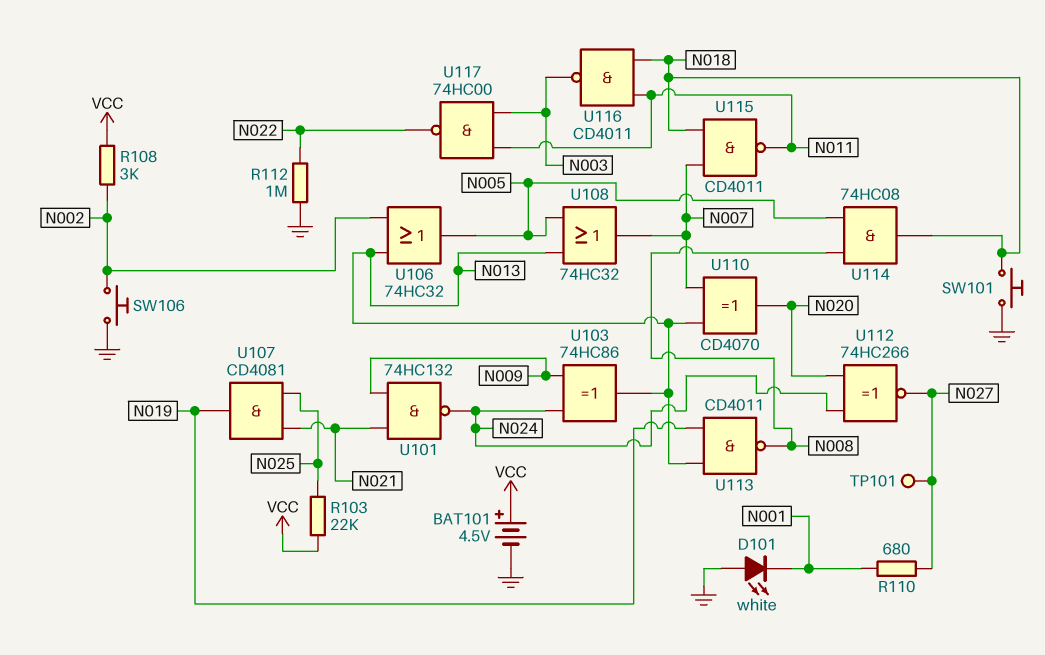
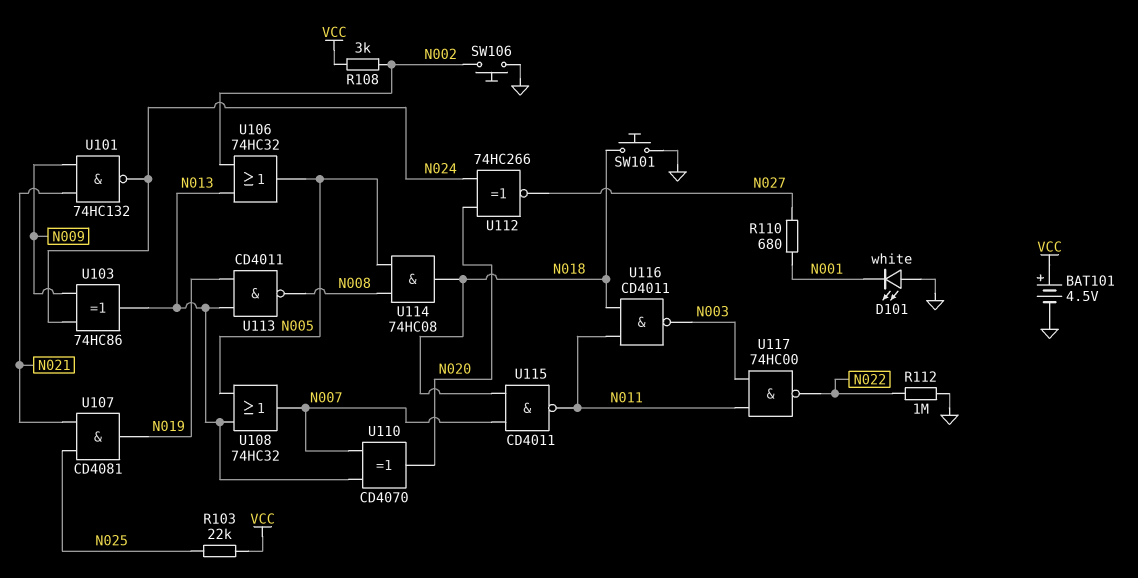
TP101: test point (N027) -> none

